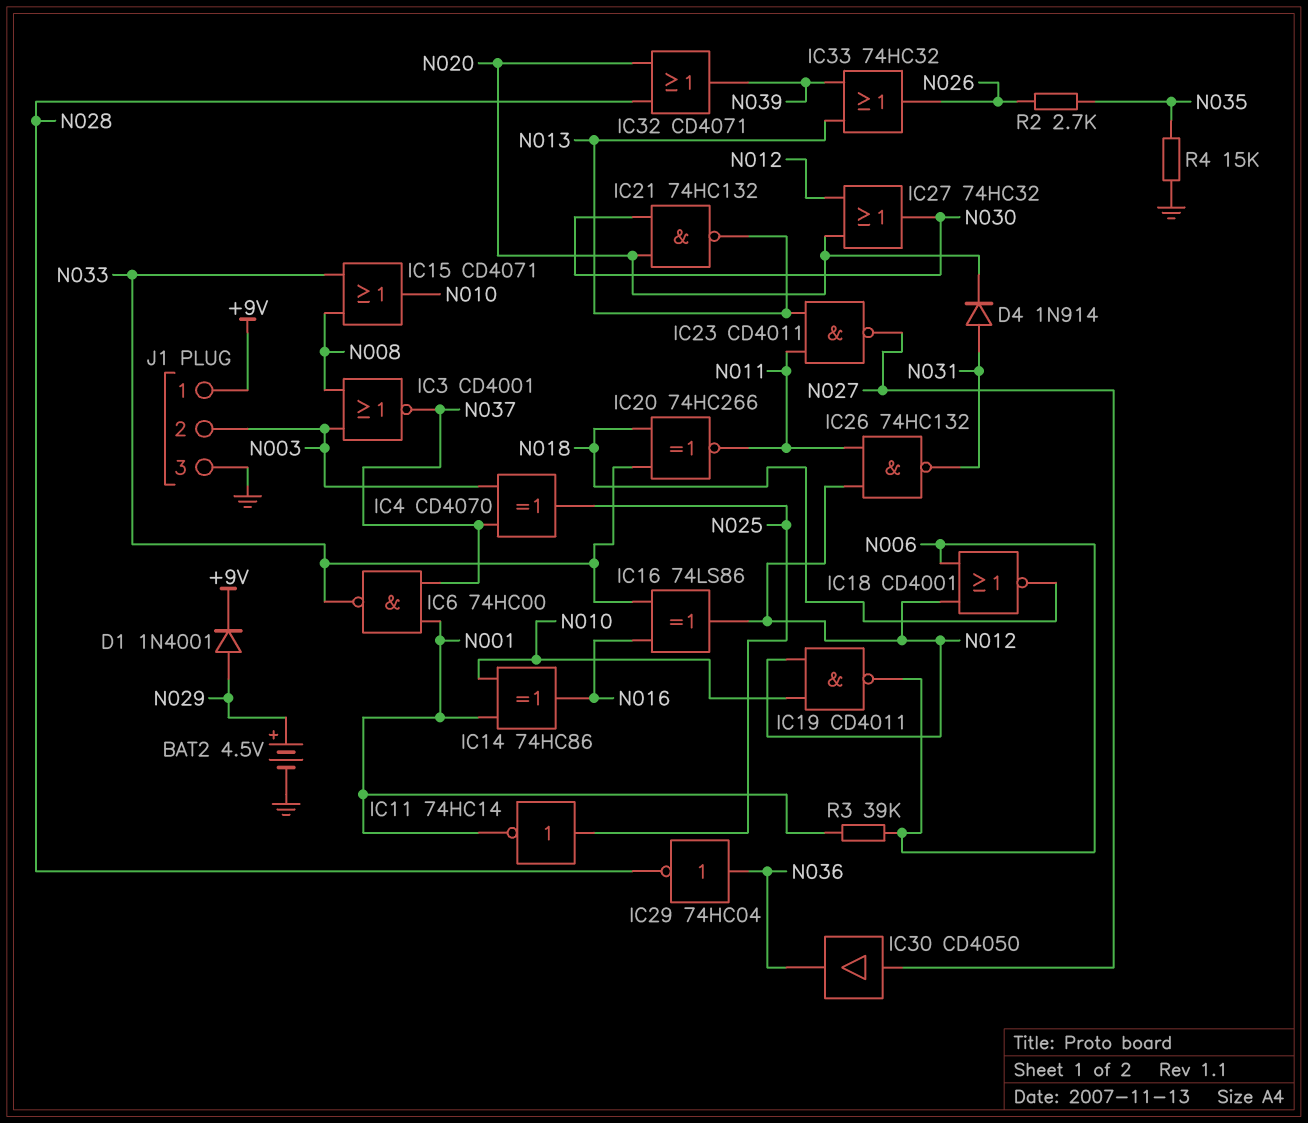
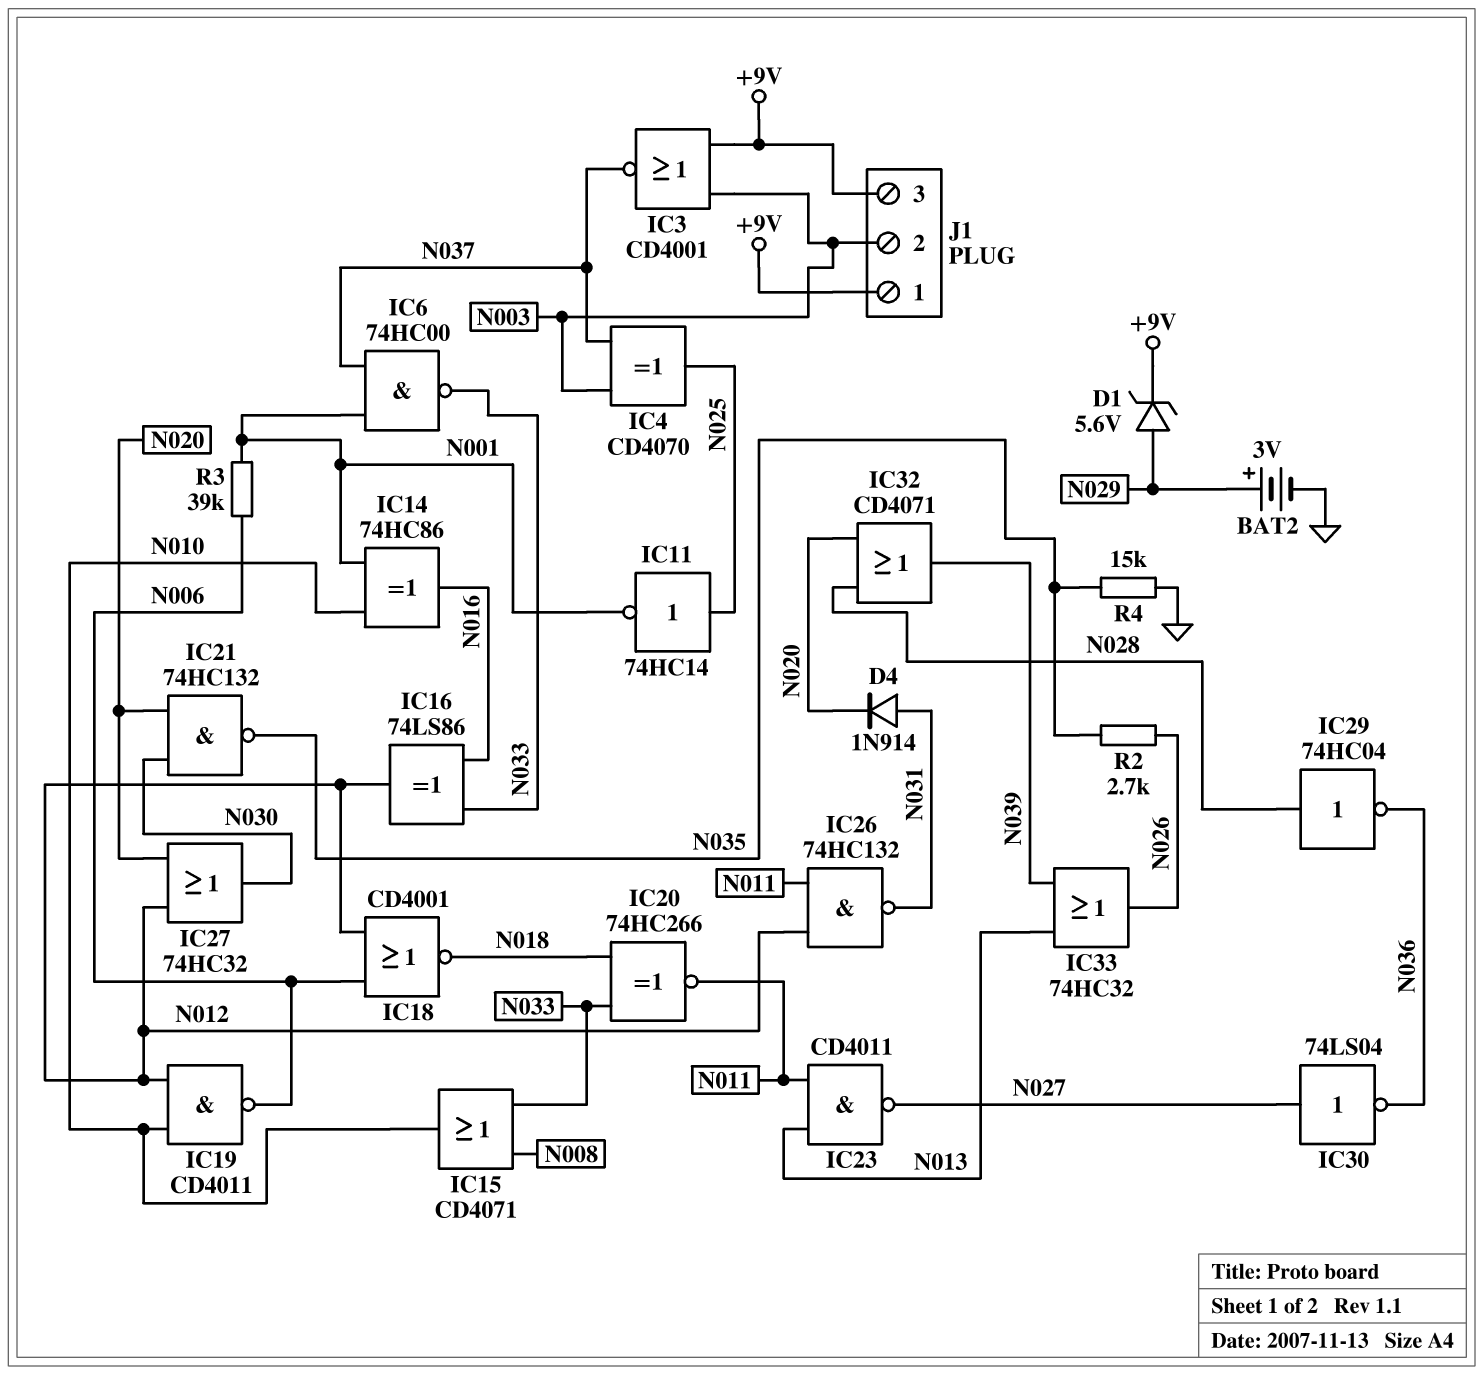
BAT2: 4.5V (plus N029, minus GND) -> 3V (plus N029, minus GND)
D1: diode 1N4001 (A N029, K +9V) -> zener 5.6V (A N029, K +9V)
IC3: NOR CD4001 (in N003, in N008, out N037) -> NOR CD4001 (in +9V, in N003, out N037)
IC21: NAND 74HC132 (in N020, in N030, out N013) -> NAND 74HC132 (in N020, in N030, out N035)
IC29: NOT 74HC04 (in N036, out N028) -> NOT 74HC04 (in N028, out N036)
IC30: buffer CD4050 (in N027, out N036) -> NOT 74LS04 (in N027, out N036)
J1 pin 3: GND -> +9V

